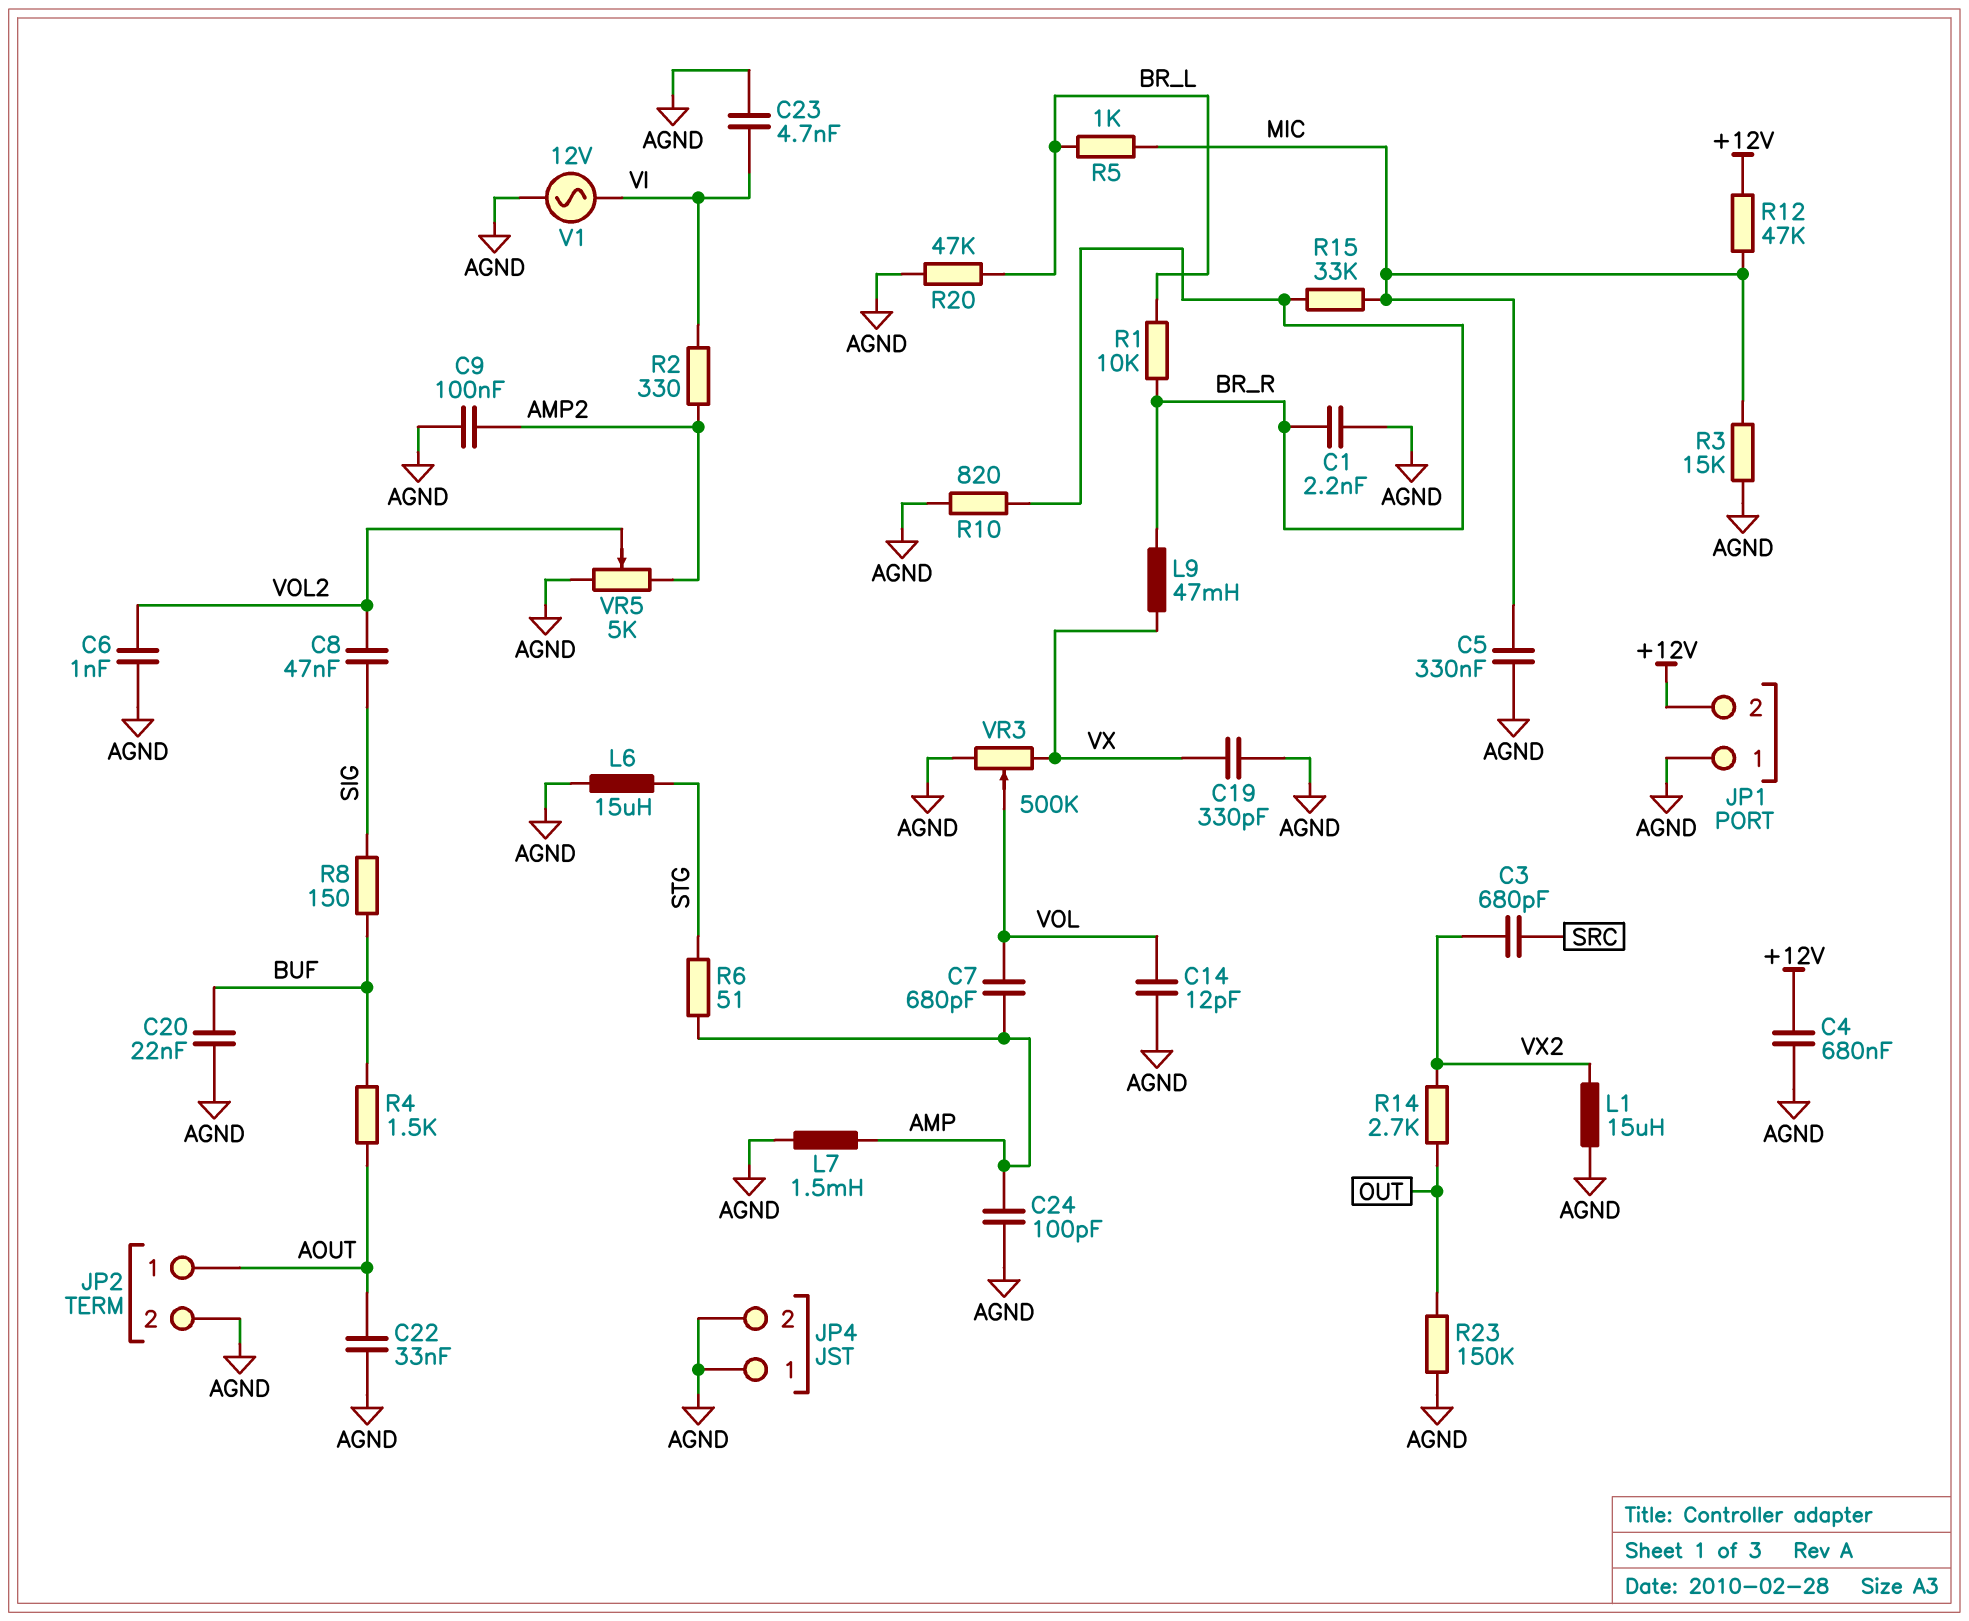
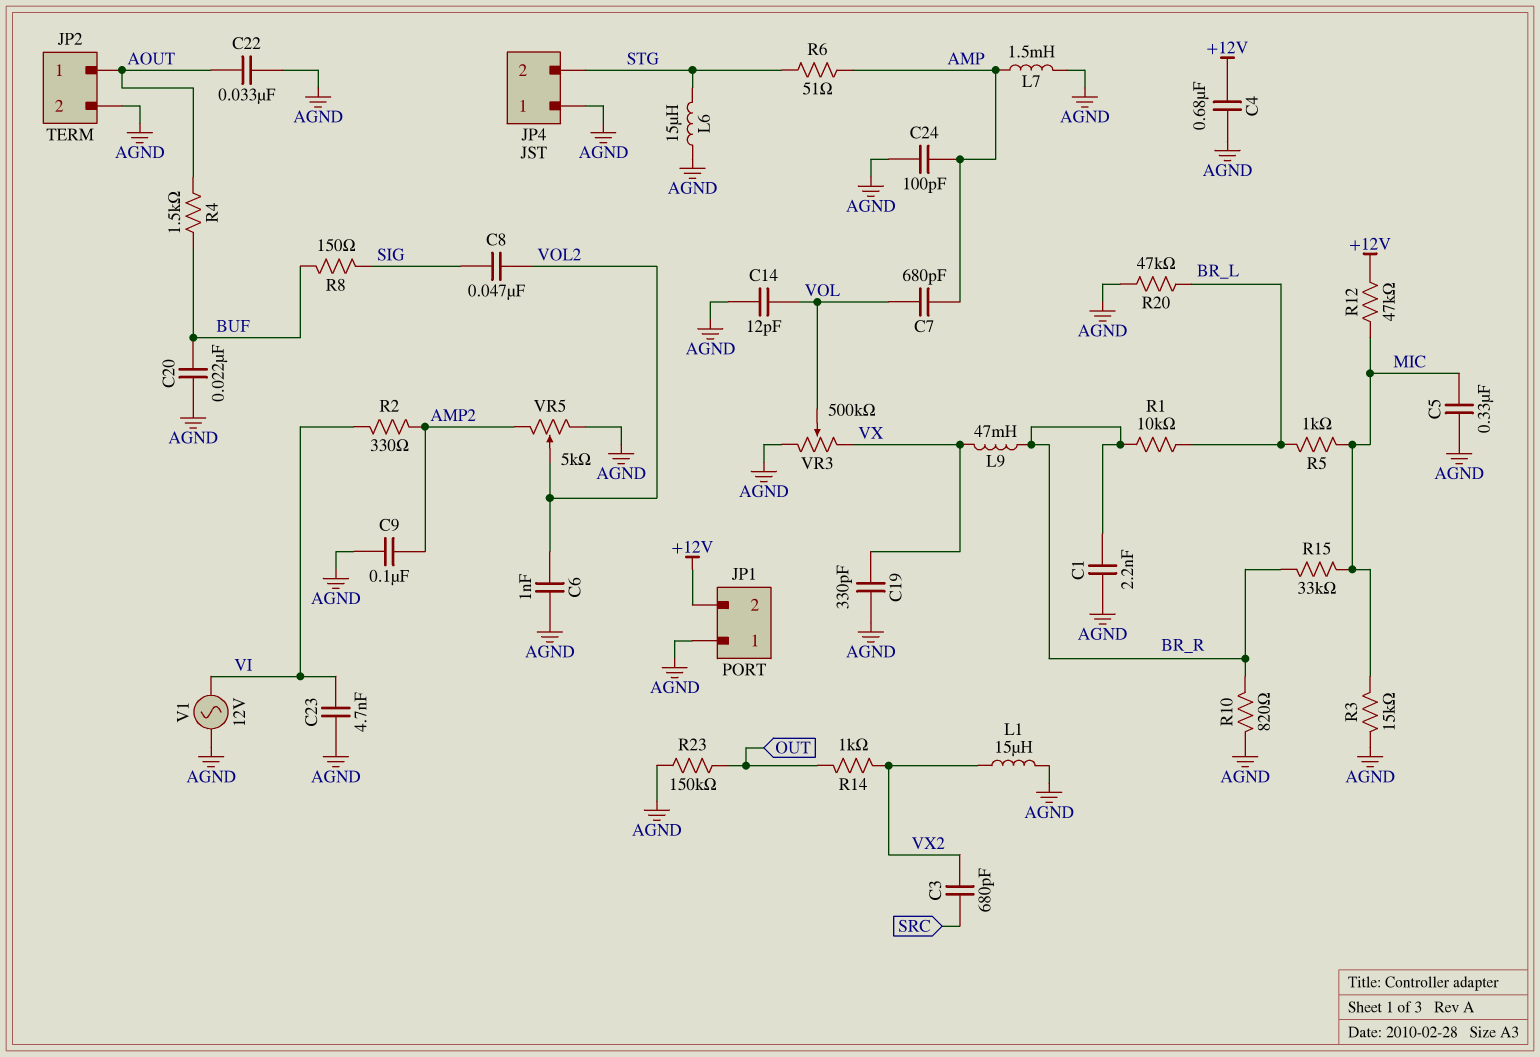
JP4 pin 2: AGND -> STG
R14: 2.7k (OUT, VX2) -> 1k (OUT, VX2)

